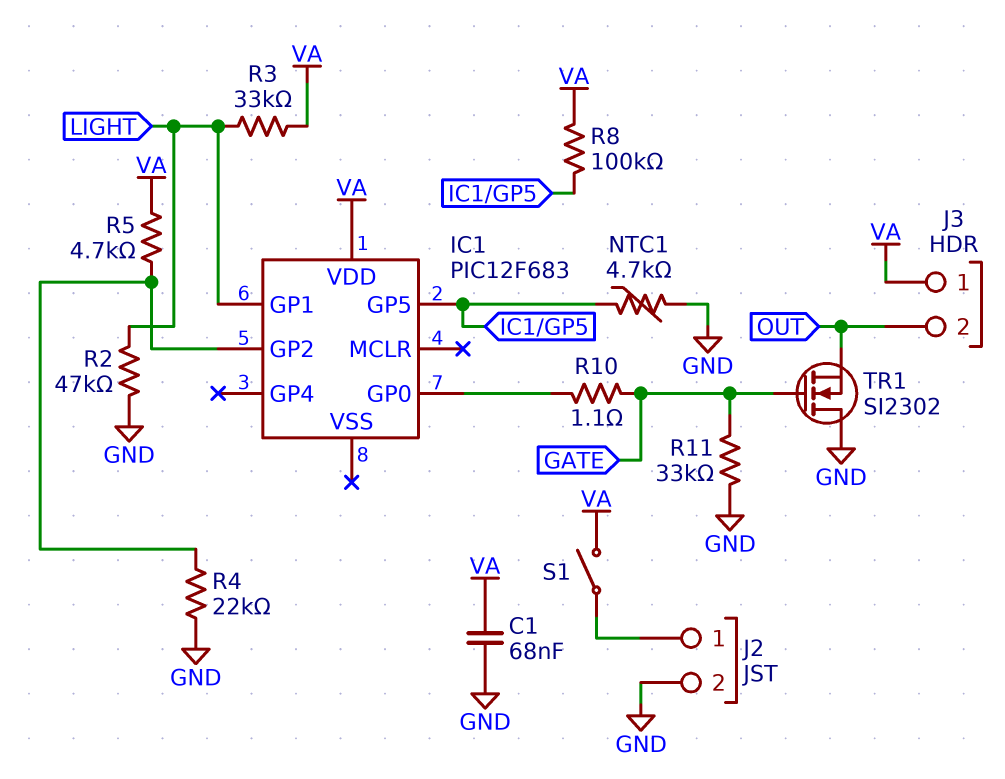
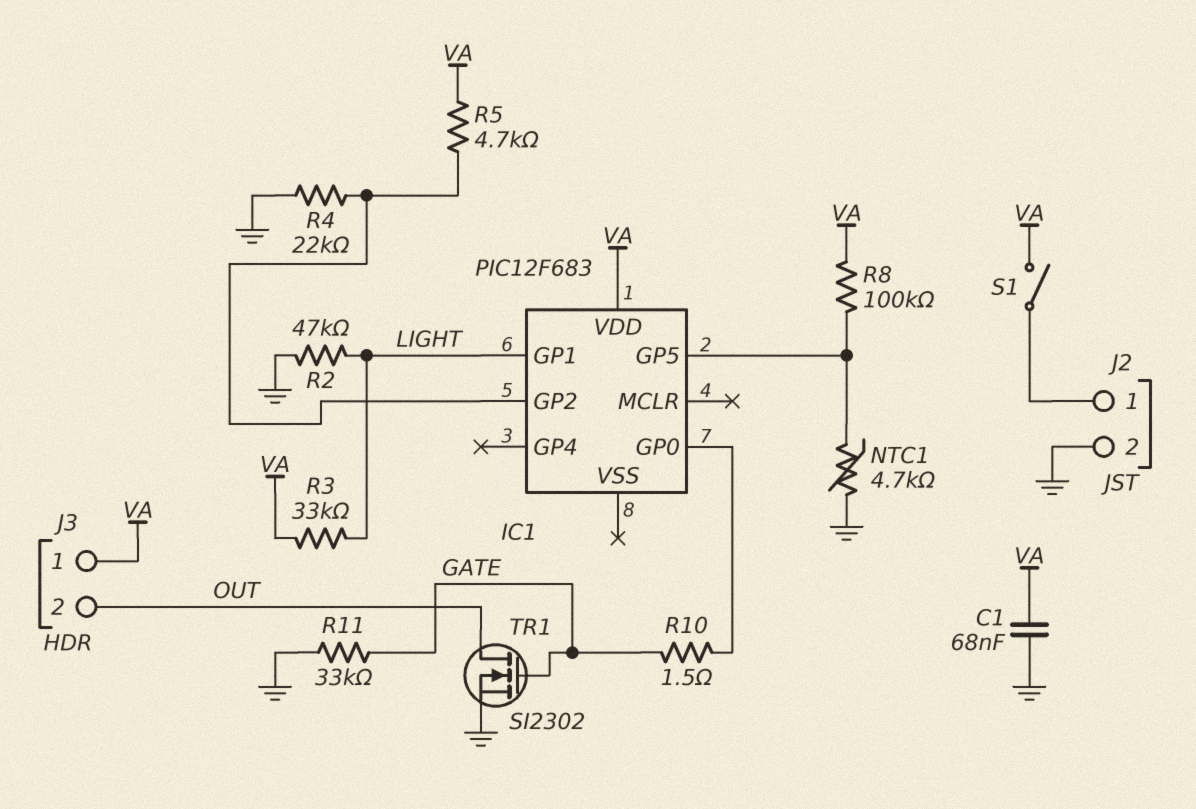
R10: 1.1 (GATE, IC1/GP0) -> 1.5 (GATE, IC1/GP0)
TR1: NMOS SI2302 (G GATE, D GND, S OUT) -> NMOS SI2302 (G GATE, D OUT, S GND)

